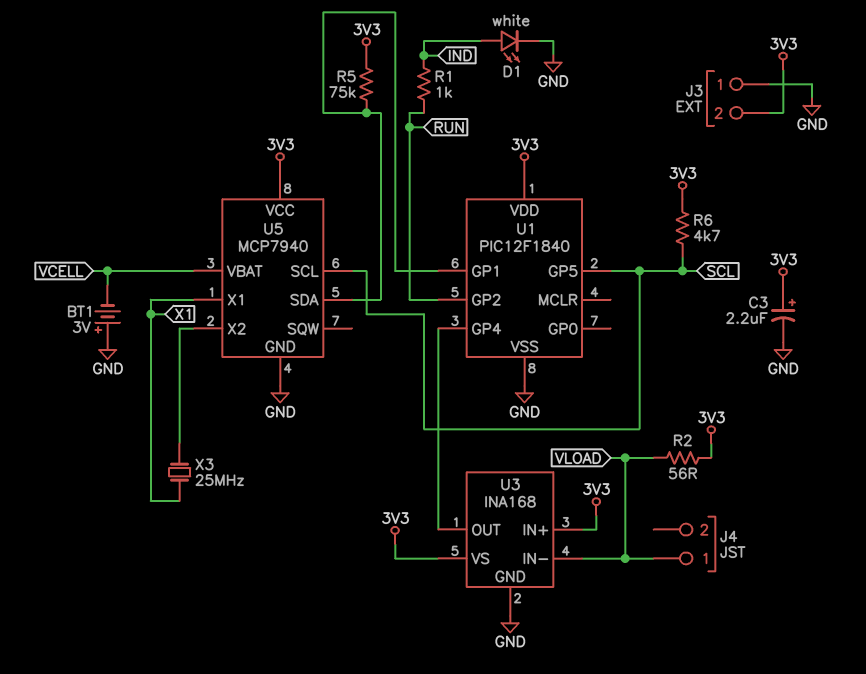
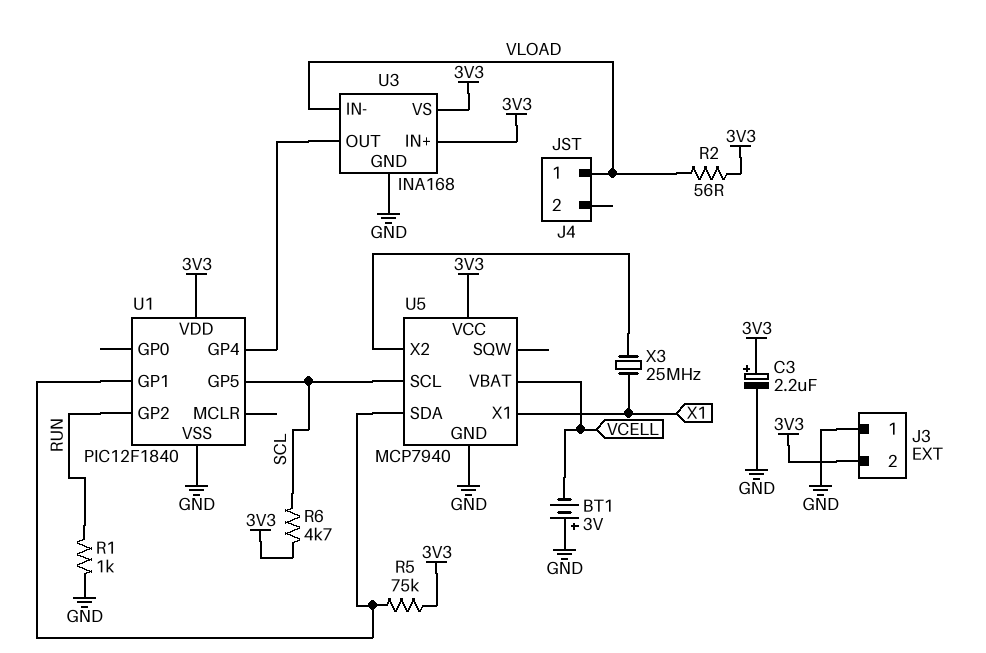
D1: LED white (A IND, K GND) -> none
R1: 1k (IND, RUN) -> 1k (GND, RUN)

